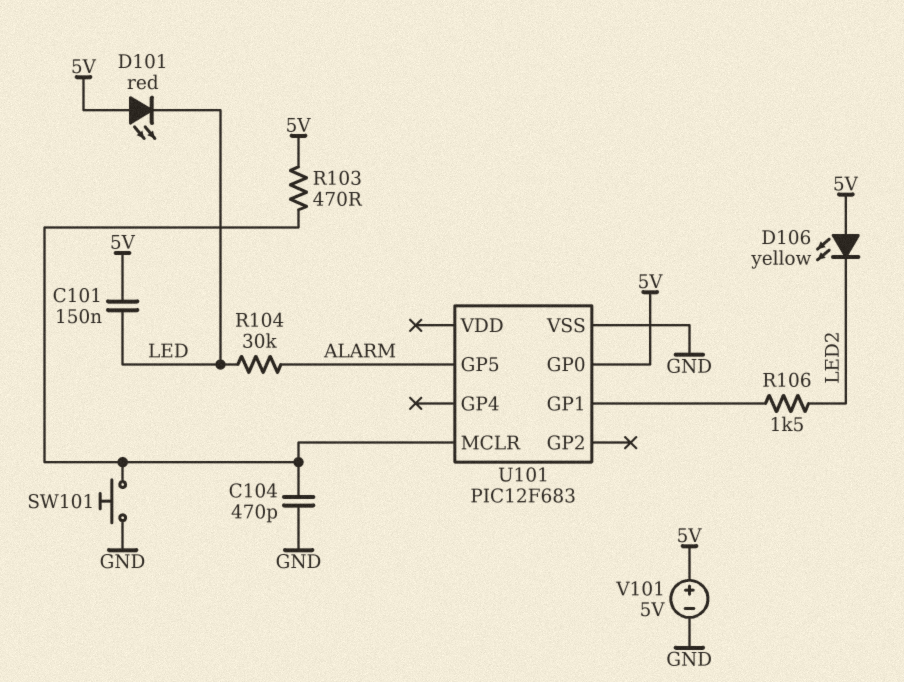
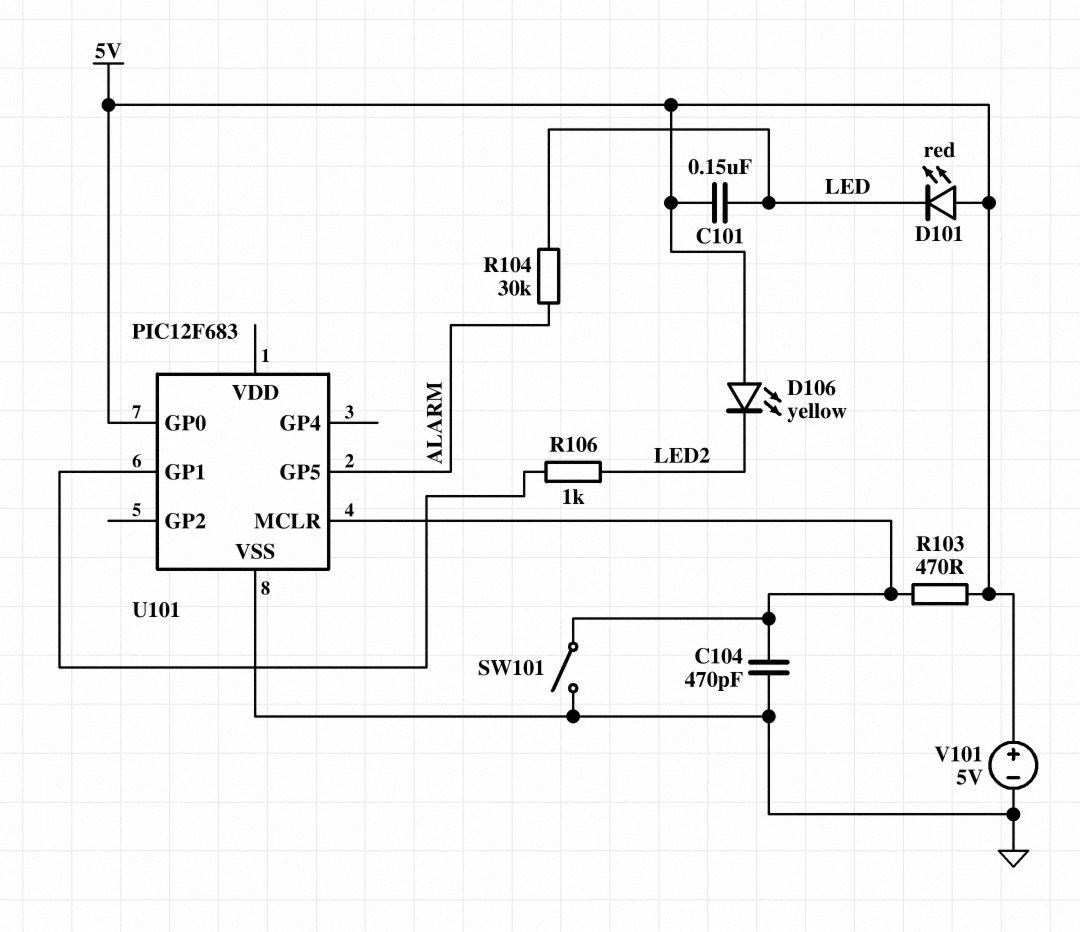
R106: 1.5k (LED2, U101/GP1) -> 1k (LED2, U101/GP1)
SW101: button (GND, U101/MCLR) -> switch (GND, U101/MCLR)

